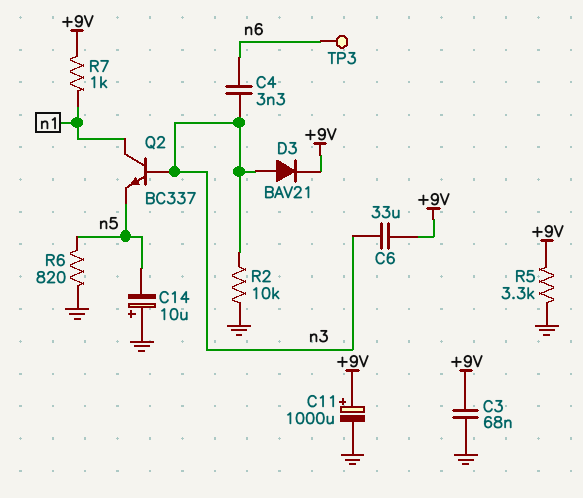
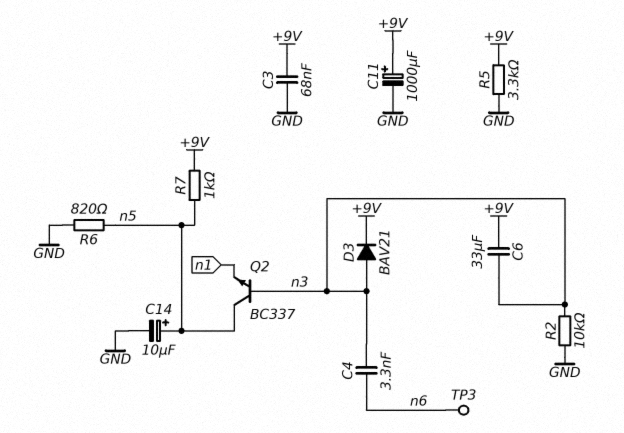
C14: 10uF (plus GND, minus n5) -> 10uF (plus n5, minus GND)
Q2: NPN BC337 (B n3, C n1, E n5) -> NPN BC337 (B n3, C n5, E n1)
R7: 1k (+9V, n1) -> 1k (+9V, n5)

